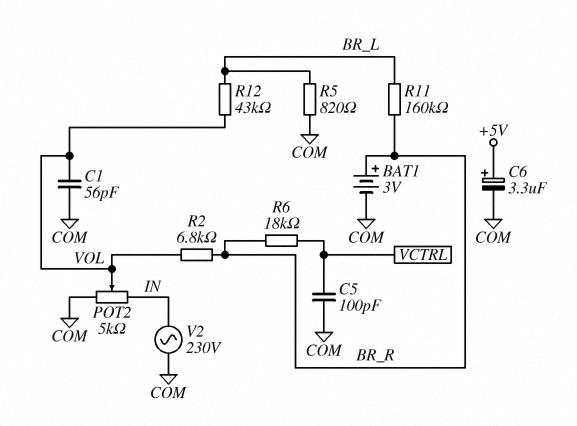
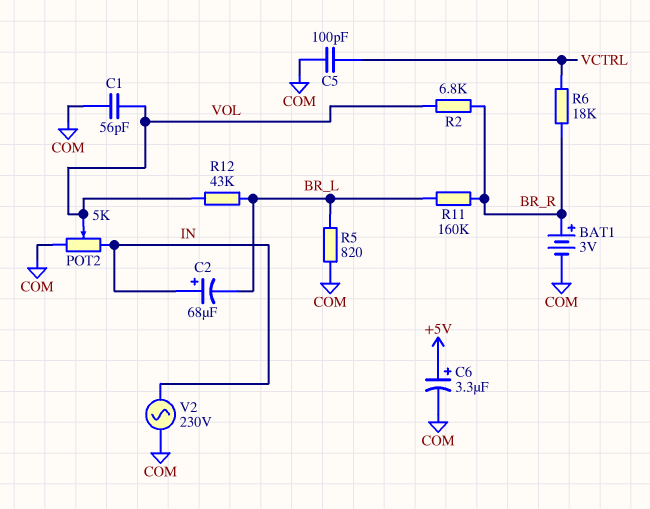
C2: none -> 68uF (plus IN, minus BR_L)

